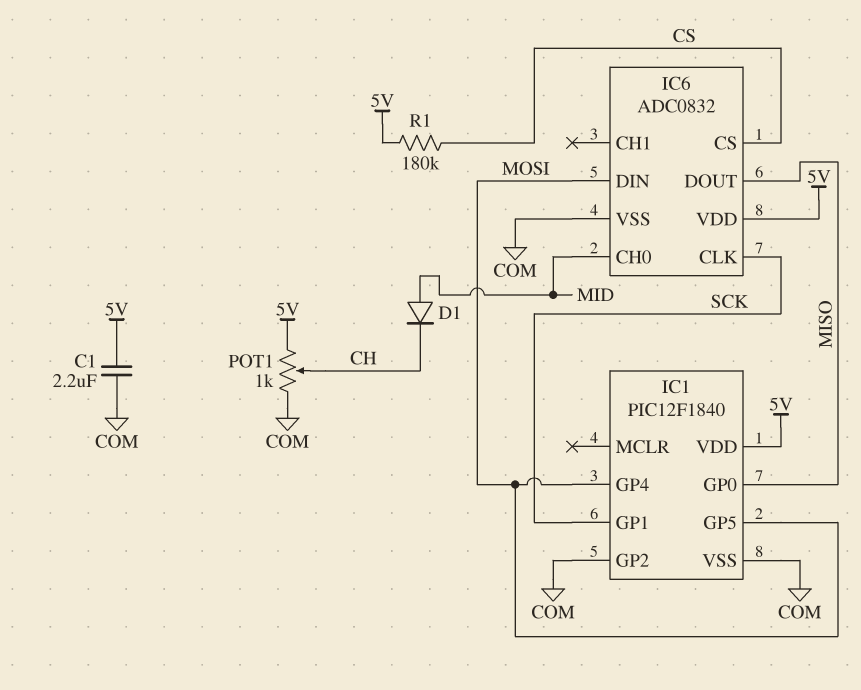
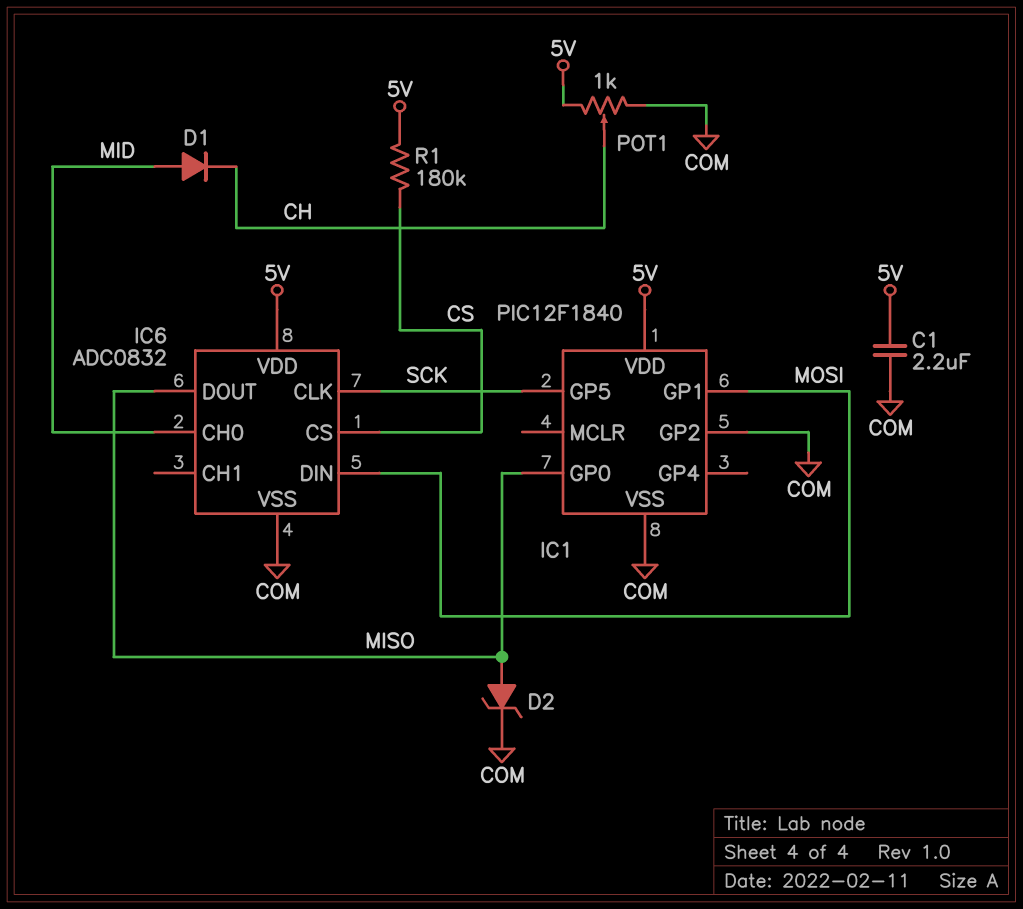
D2: none -> zener (A MISO, K COM)
IC1 pin GP1: SCK -> MOSI
IC1 pin GP4: MOSI -> none
IC1 pin GP5: MOSI -> SCK

